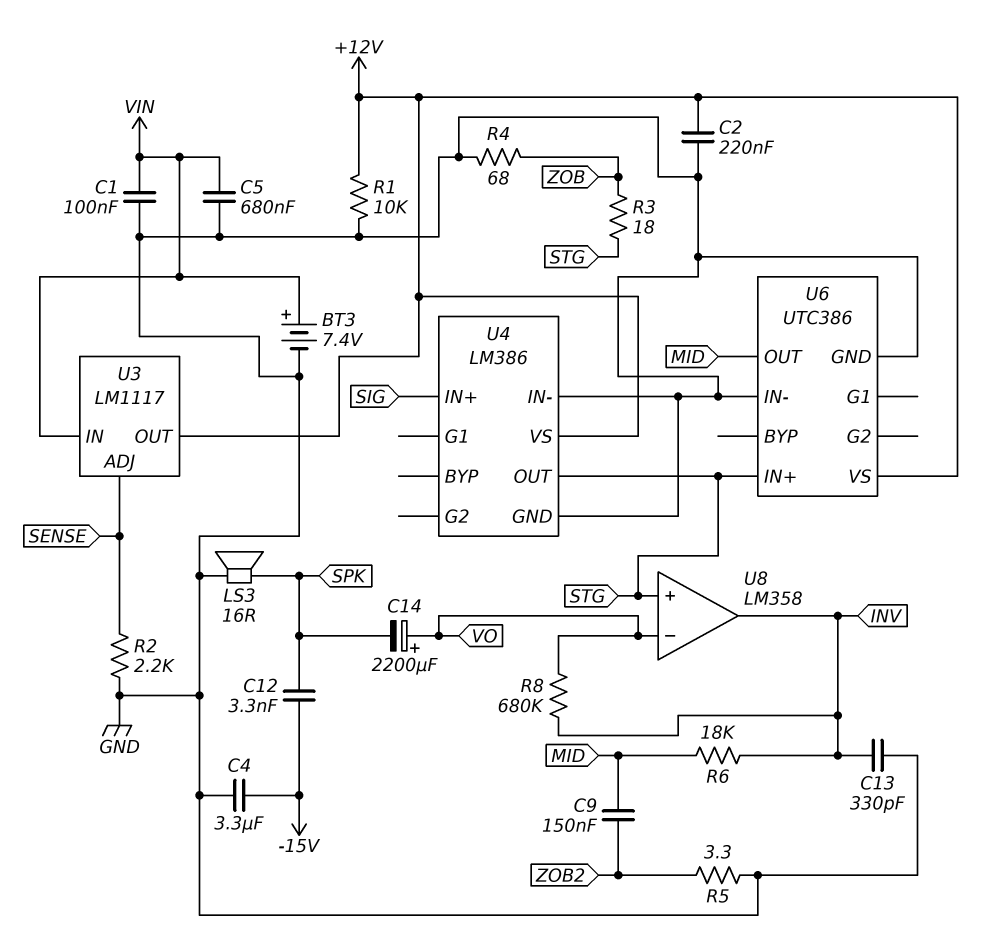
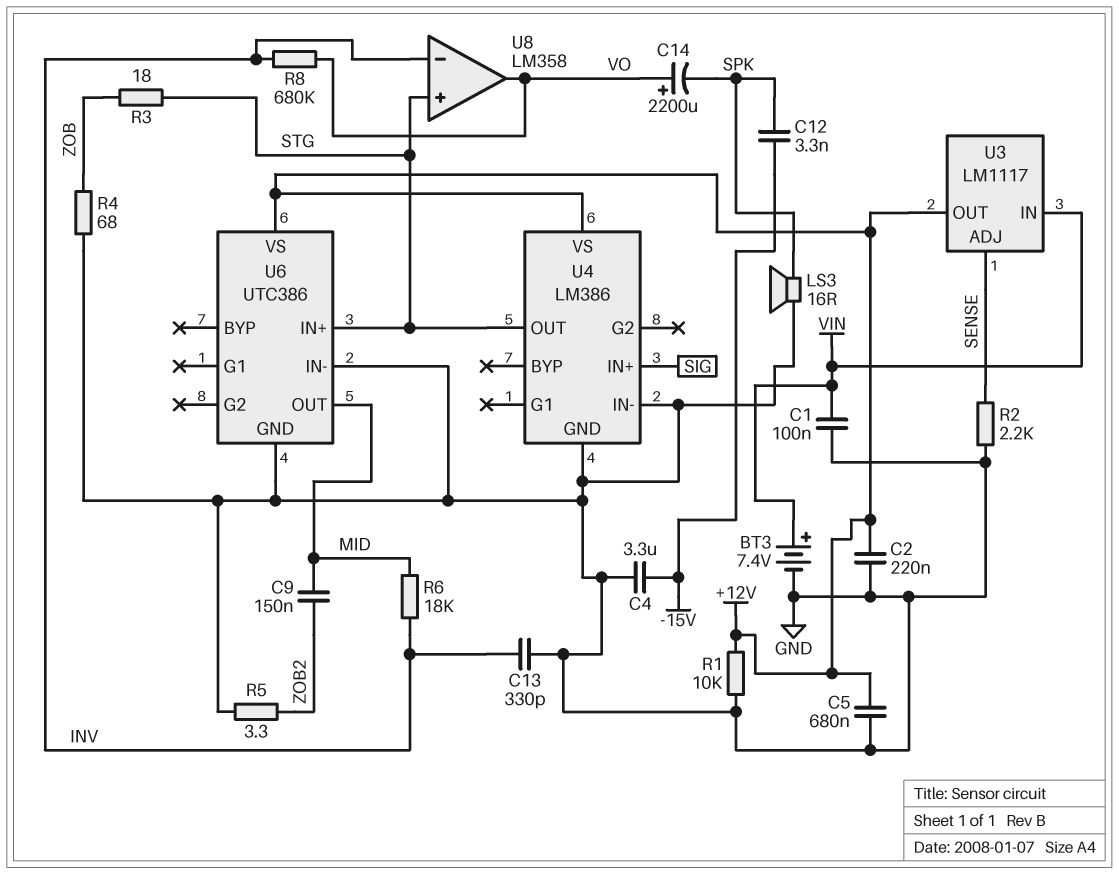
C5: 680nF (GND, VIN) -> 680nF (+12V, GND)
U8 pin in-: VO -> INV
U8 pin out: INV -> VO

